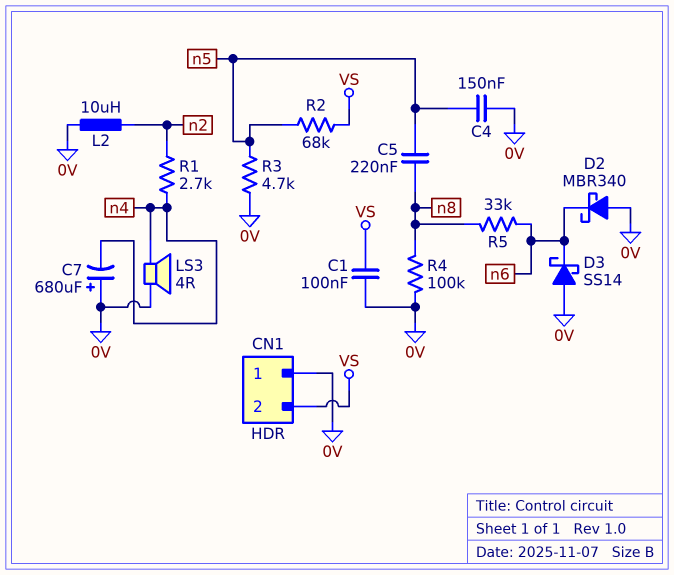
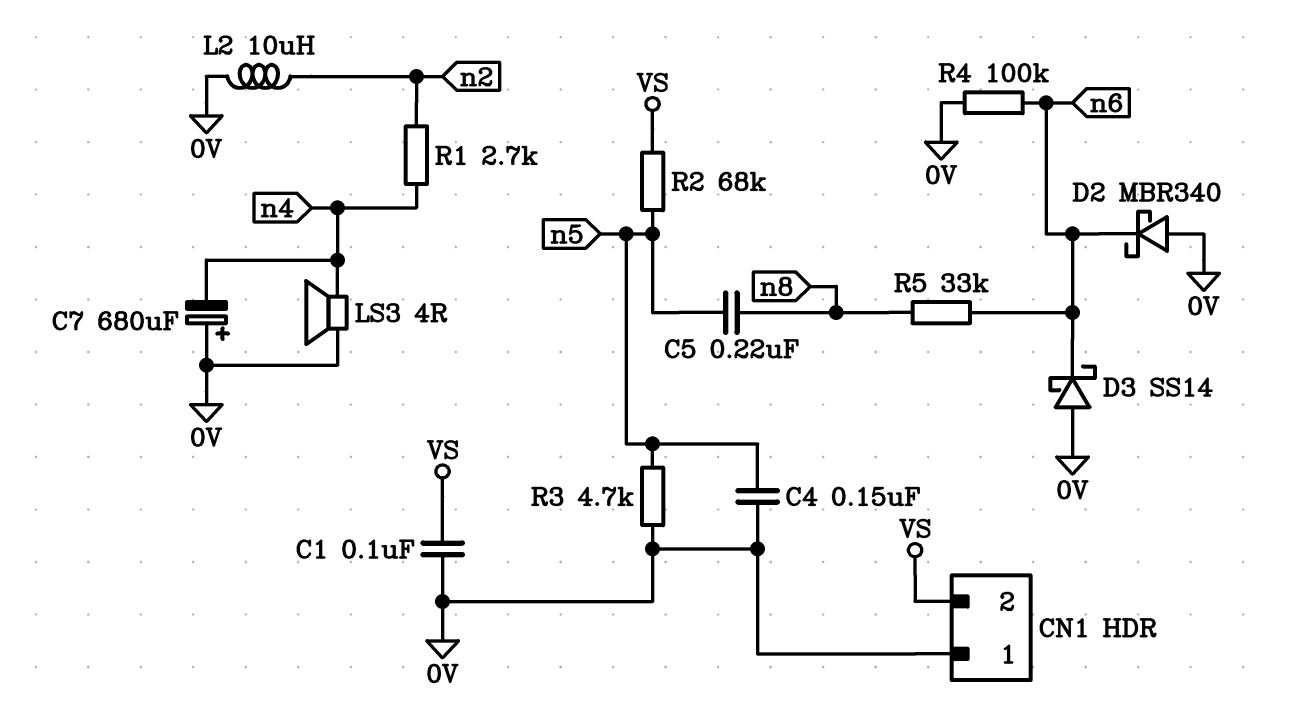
R4: 100k (0V, n8) -> 100k (0V, n6)

